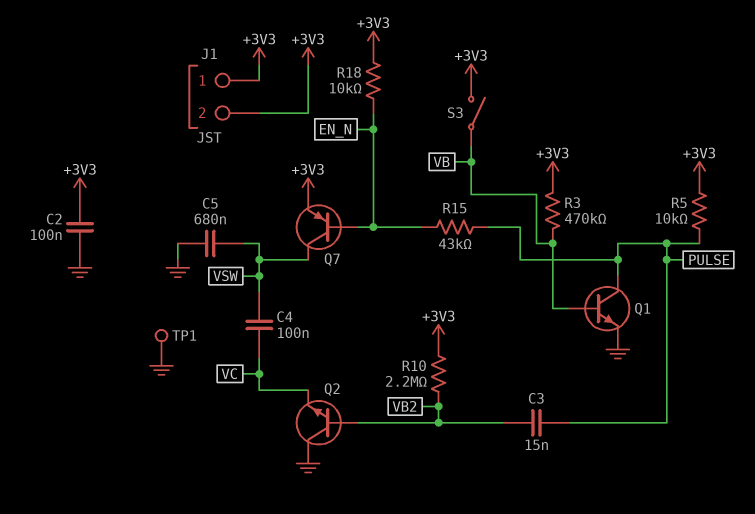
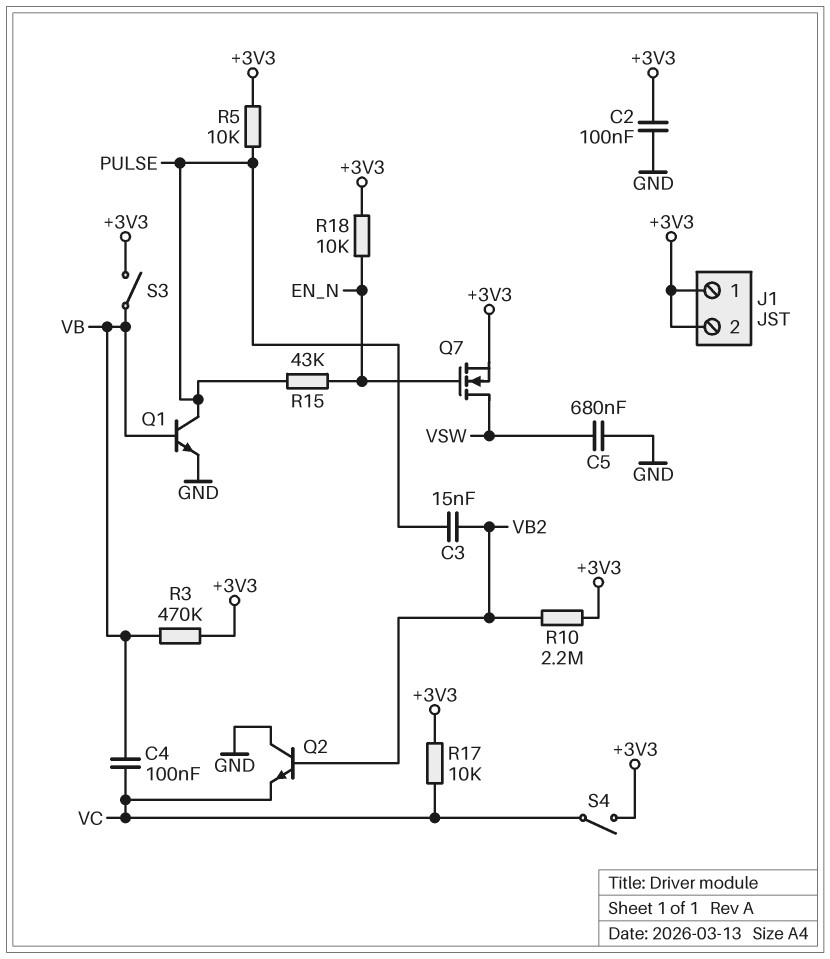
C4: 100nF (VC, VSW) -> 100nF (VB, VC)
Q7: PNP (B EN_N, C VSW, E +3V3) -> NMOS (G EN_N, D VSW, S +3V3)
R17: none -> 10k (+3V3, VC)
S4: none -> switch (+3V3, VC)
TP1: test point (GND) -> none

